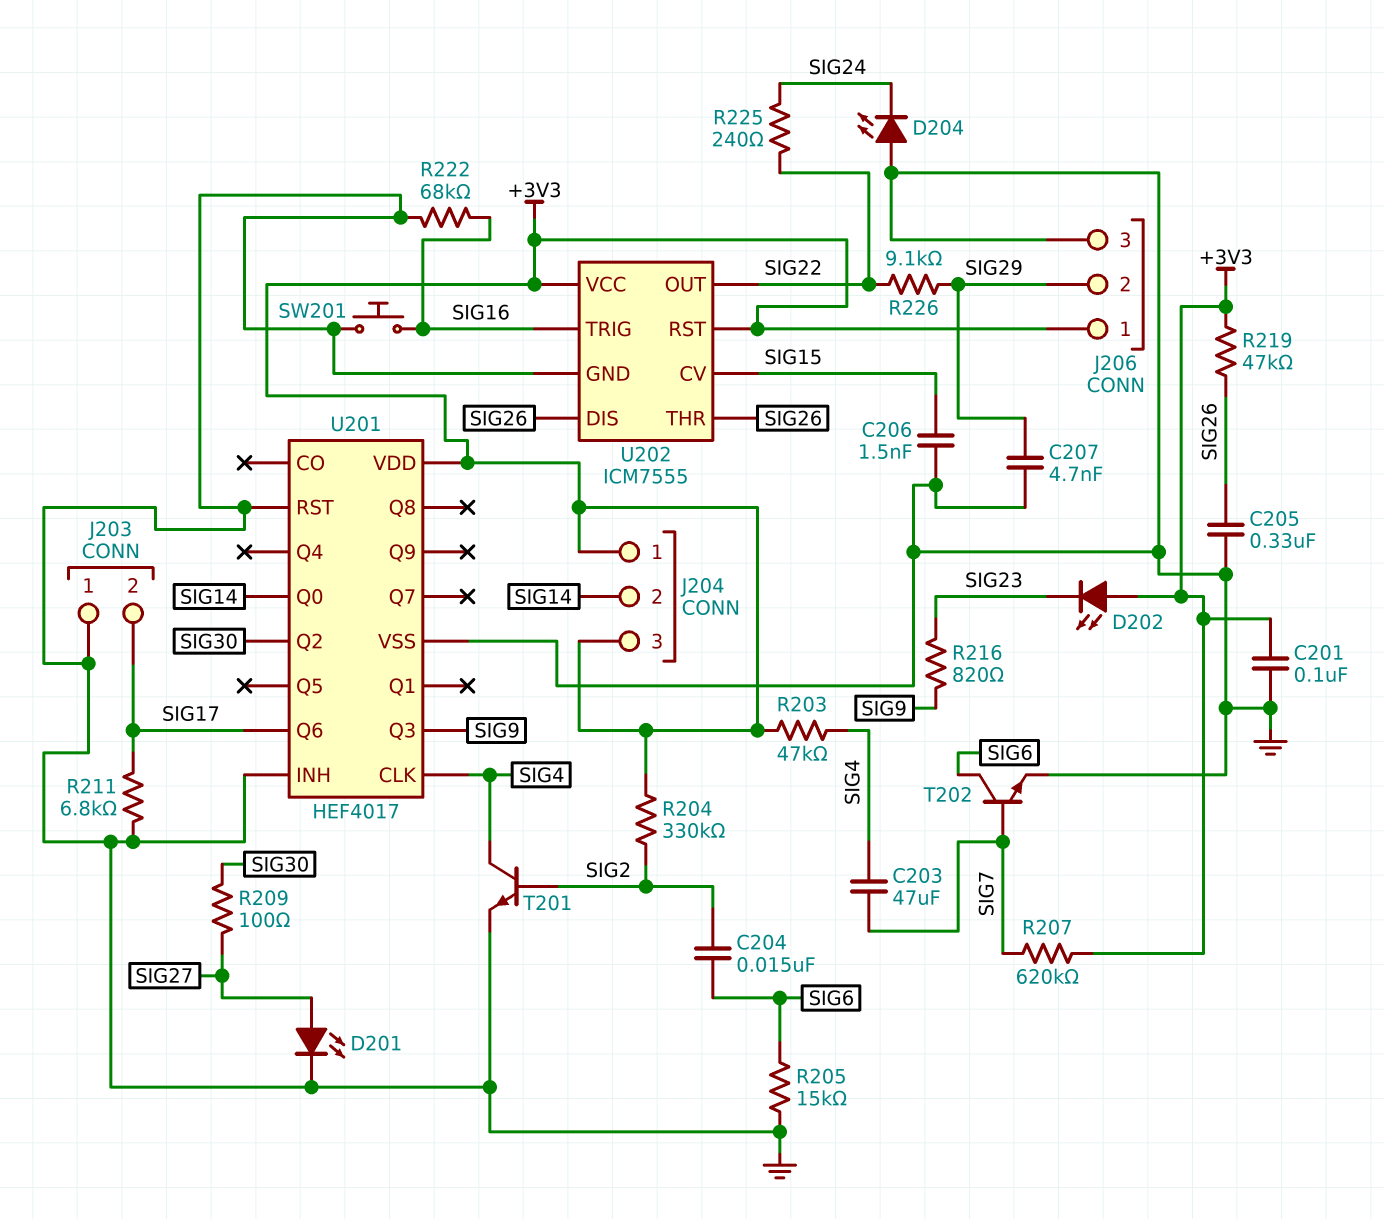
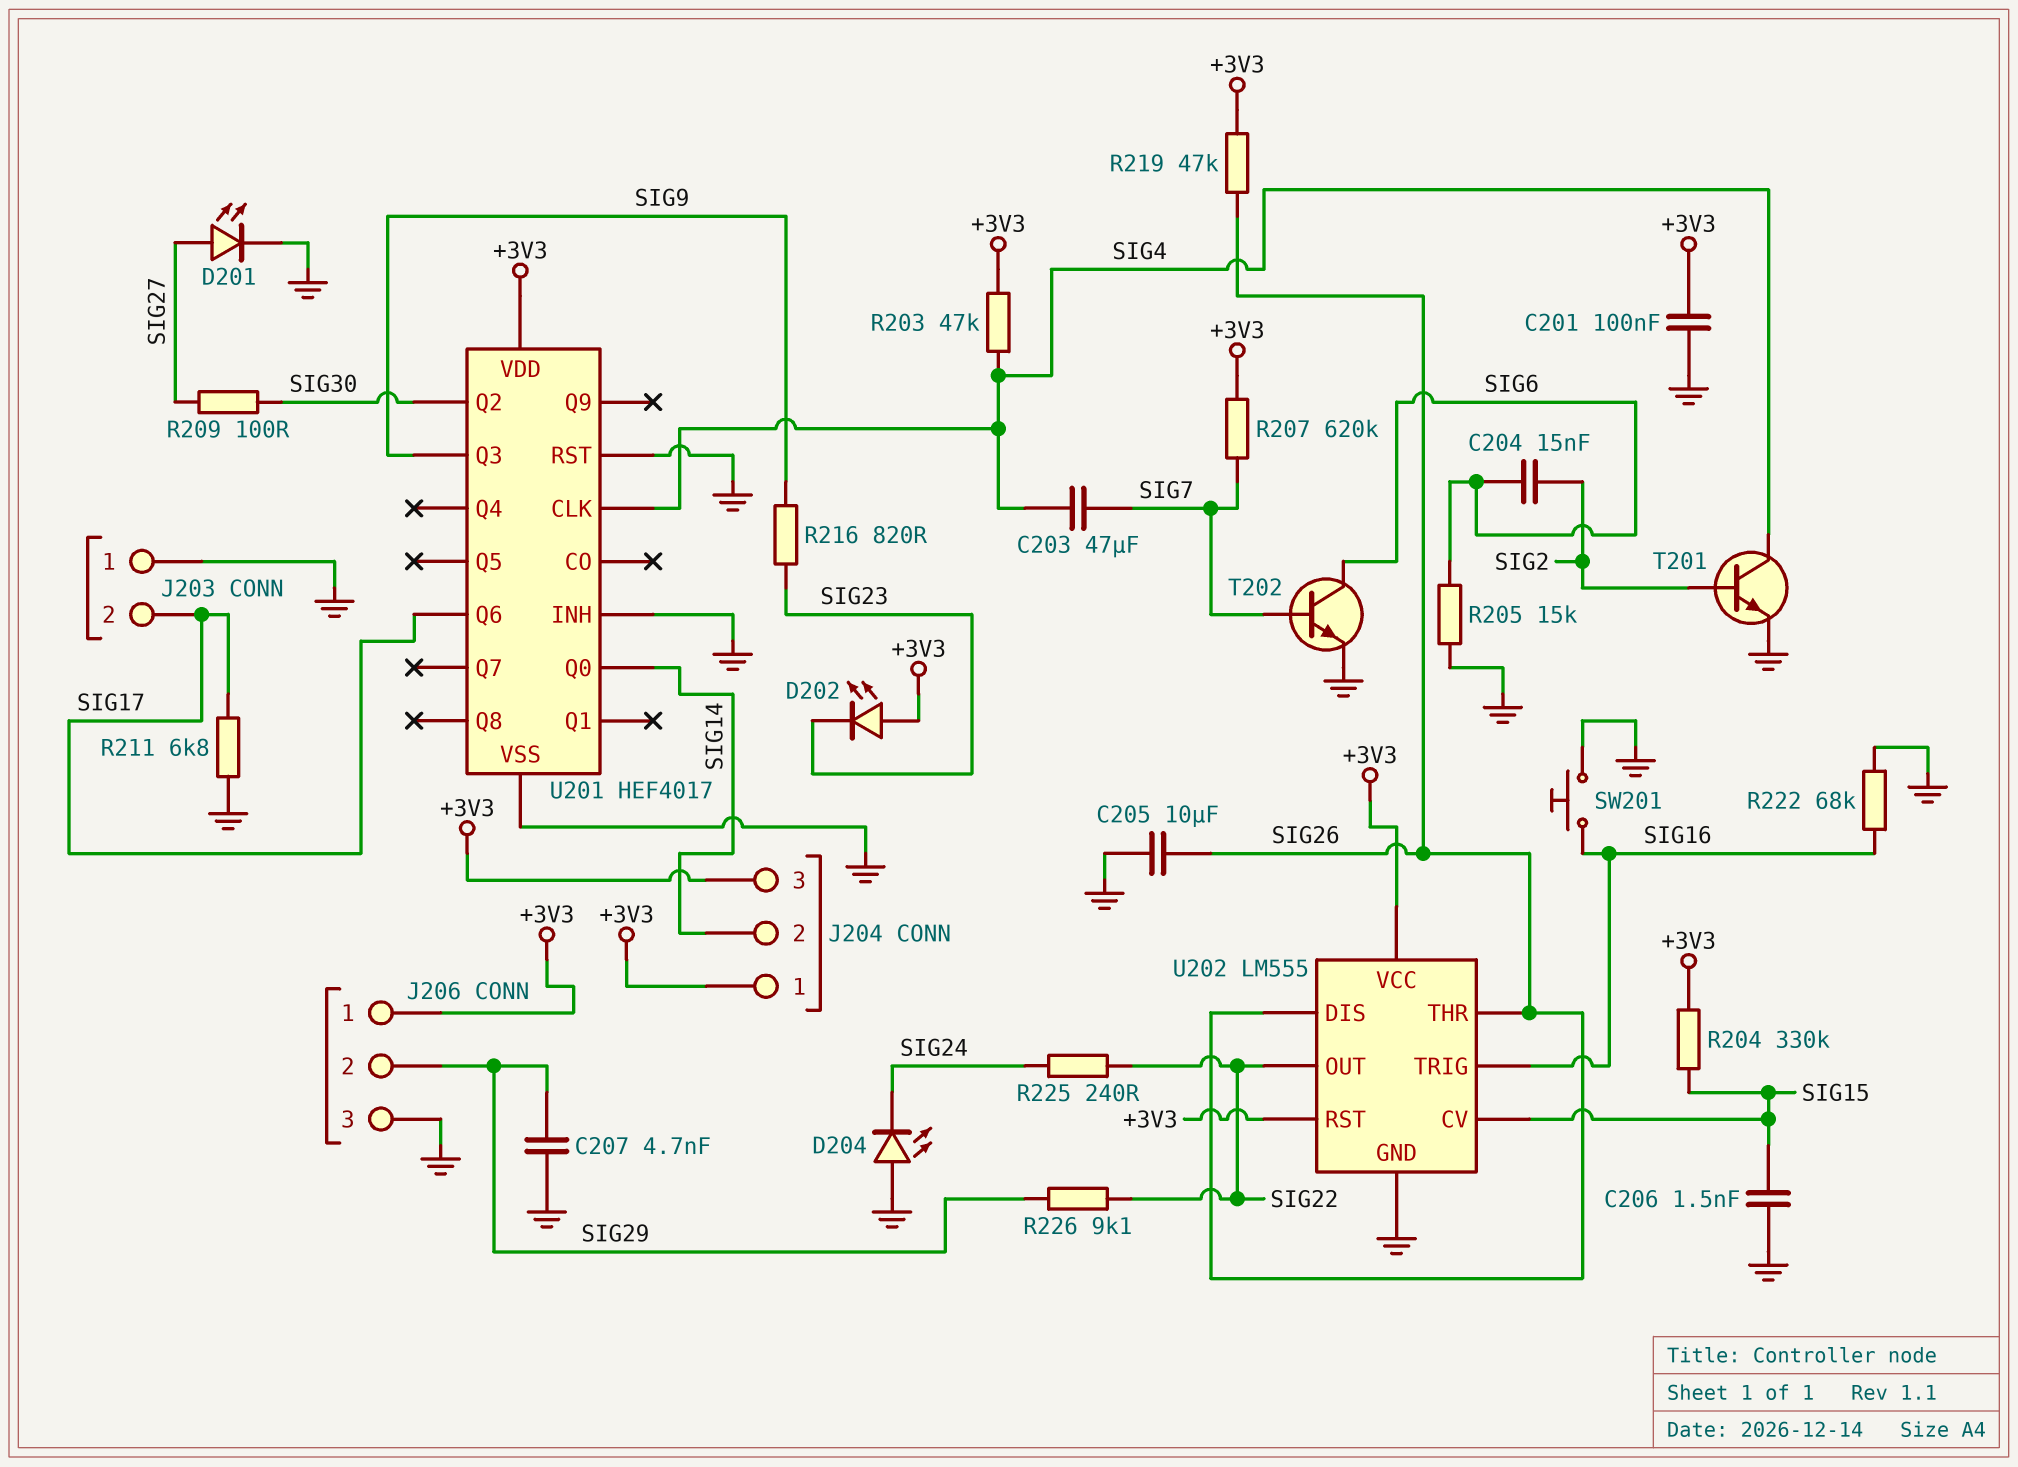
C205: 330nF (GND, SIG26) -> 10uF (GND, SIG26)
R204: 330k (+3V3, SIG2) -> 330k (+3V3, SIG15)
U202: ICM7555 -> LM555

